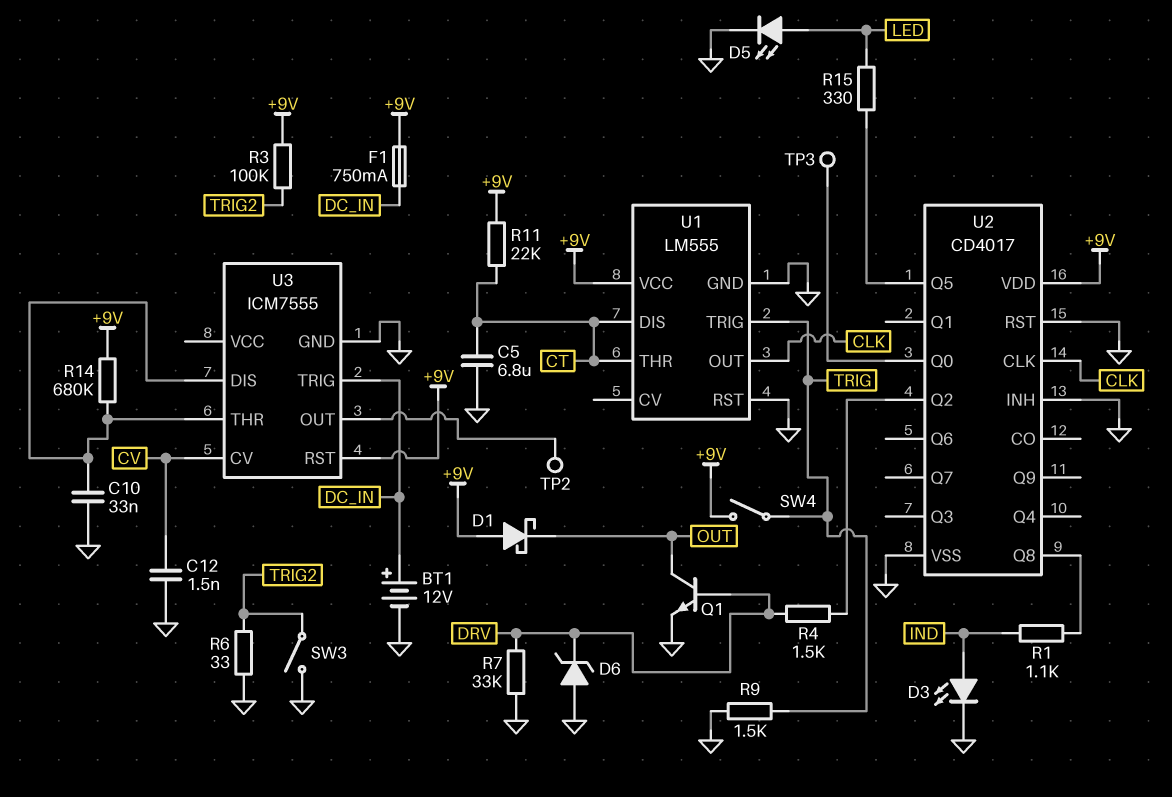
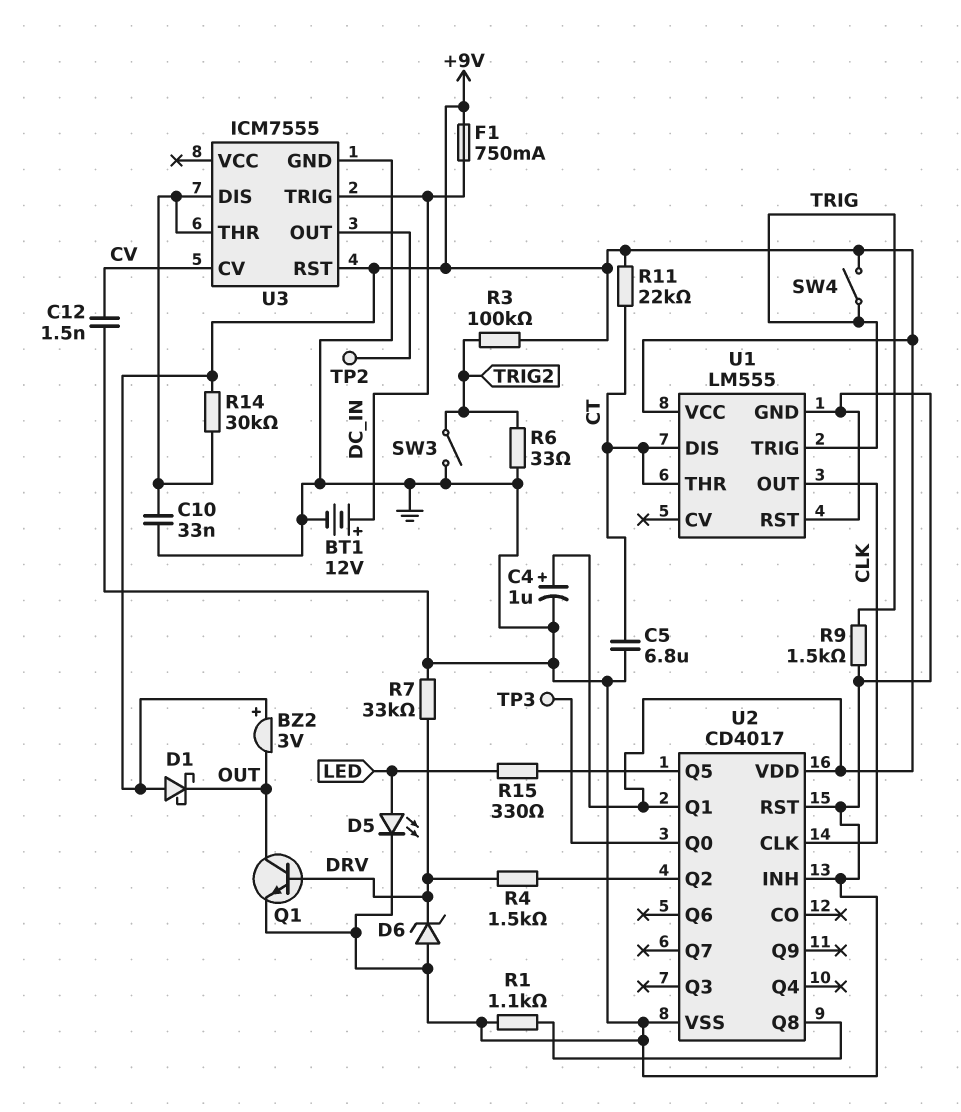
BZ2: none -> buzzer 3V (plus +9V, minus OUT)
C4: none -> 1uF (plus +9V, minus GND)
D3: LED (A IND, K GND) -> none
R1: 1.1k (IND, U2/Q8) -> 1.1k (GND, U2/Q8)
R14: 680k (+9V, U3/DIS) -> 30k (+9V, U3/DIS)
U2 pin Q1: none -> +9V

